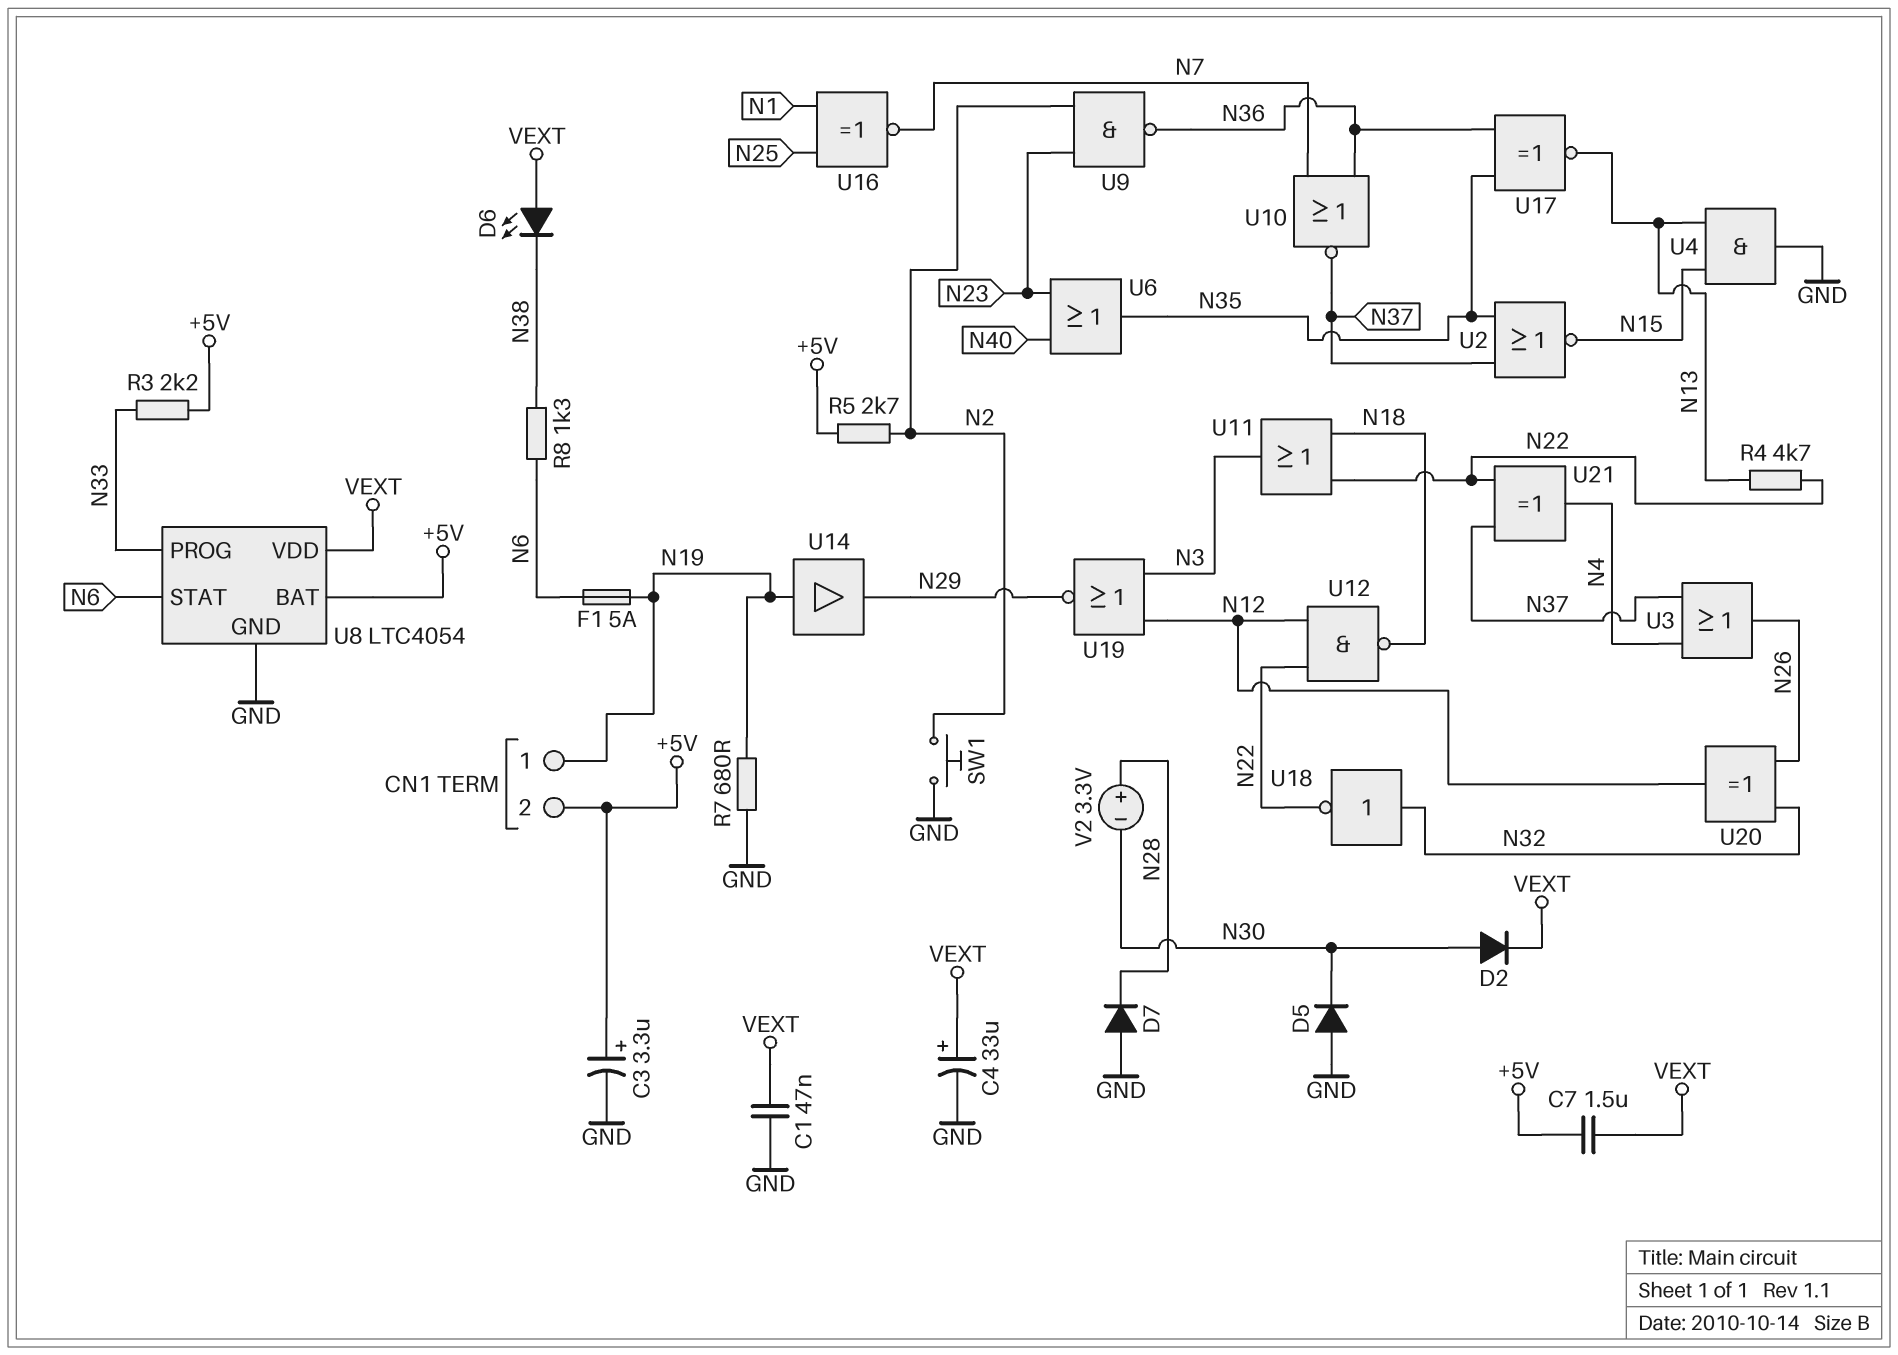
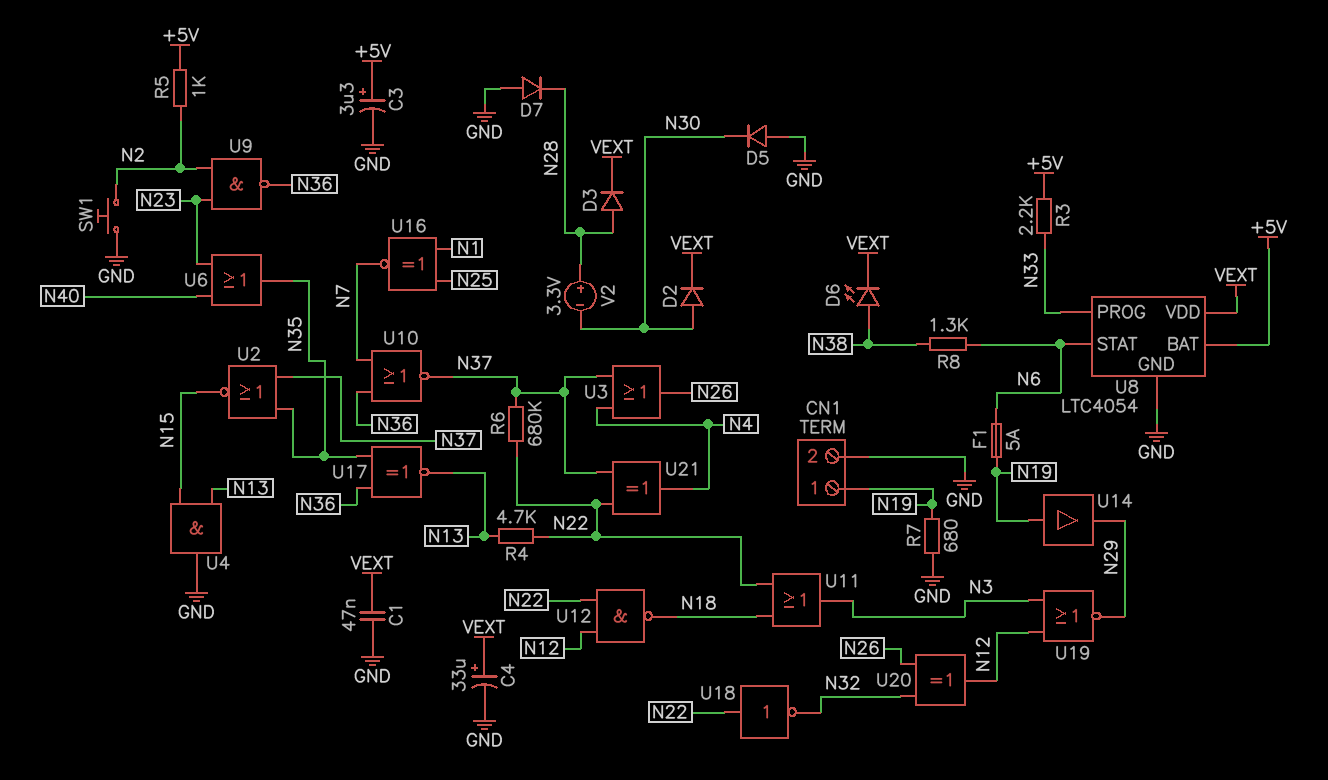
C7: 1.5uF (+5V, VEXT) -> none
CN1 pin 2: +5V -> GND
D3: none -> diode (A N28, K VEXT)
D6: LED (A VEXT, K N38) -> LED (A N38, K VEXT)
R5: 2.7k (+5V, N2) -> 1k (+5V, N2)
R6: none -> 680k (N22, N37)
U18: NOT (in N32, out N22) -> NOT (in N22, out N32)

